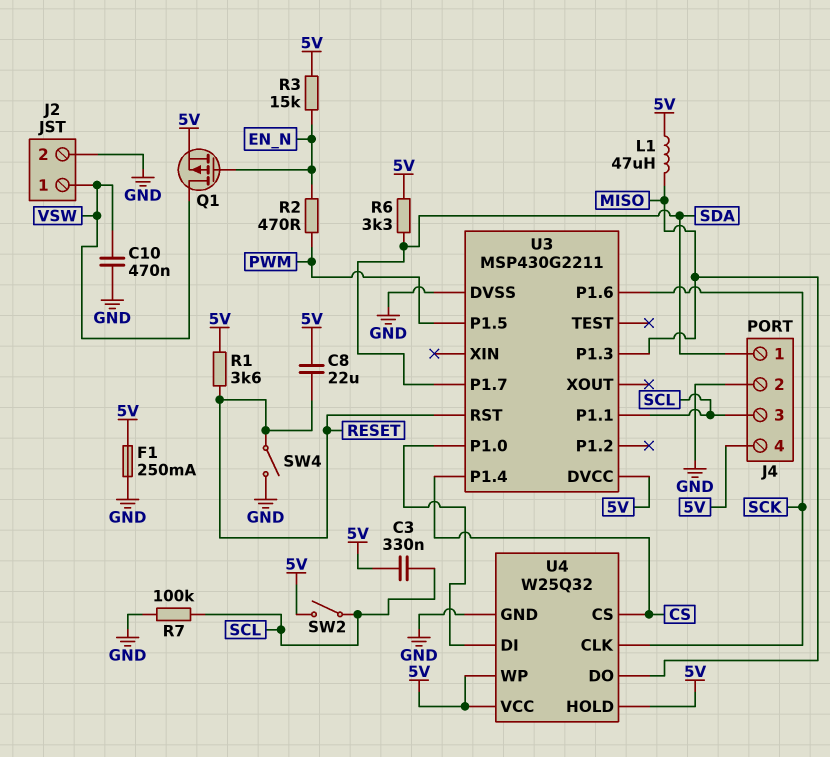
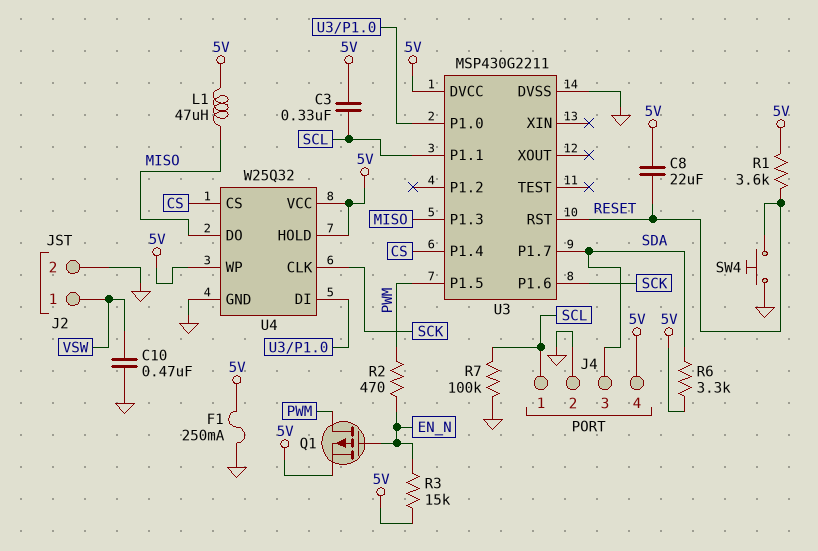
J4 pin 1: SDA -> SCL
J4 pin 3: SCL -> SDA
Q1: PMOS (G EN_N, D VSW, S 5V) -> PMOS (G EN_N, D PWM, S 5V)
SW2: switch (5V, SCL) -> none
SW4: switch (GND, RESET) -> button (GND, RESET)

